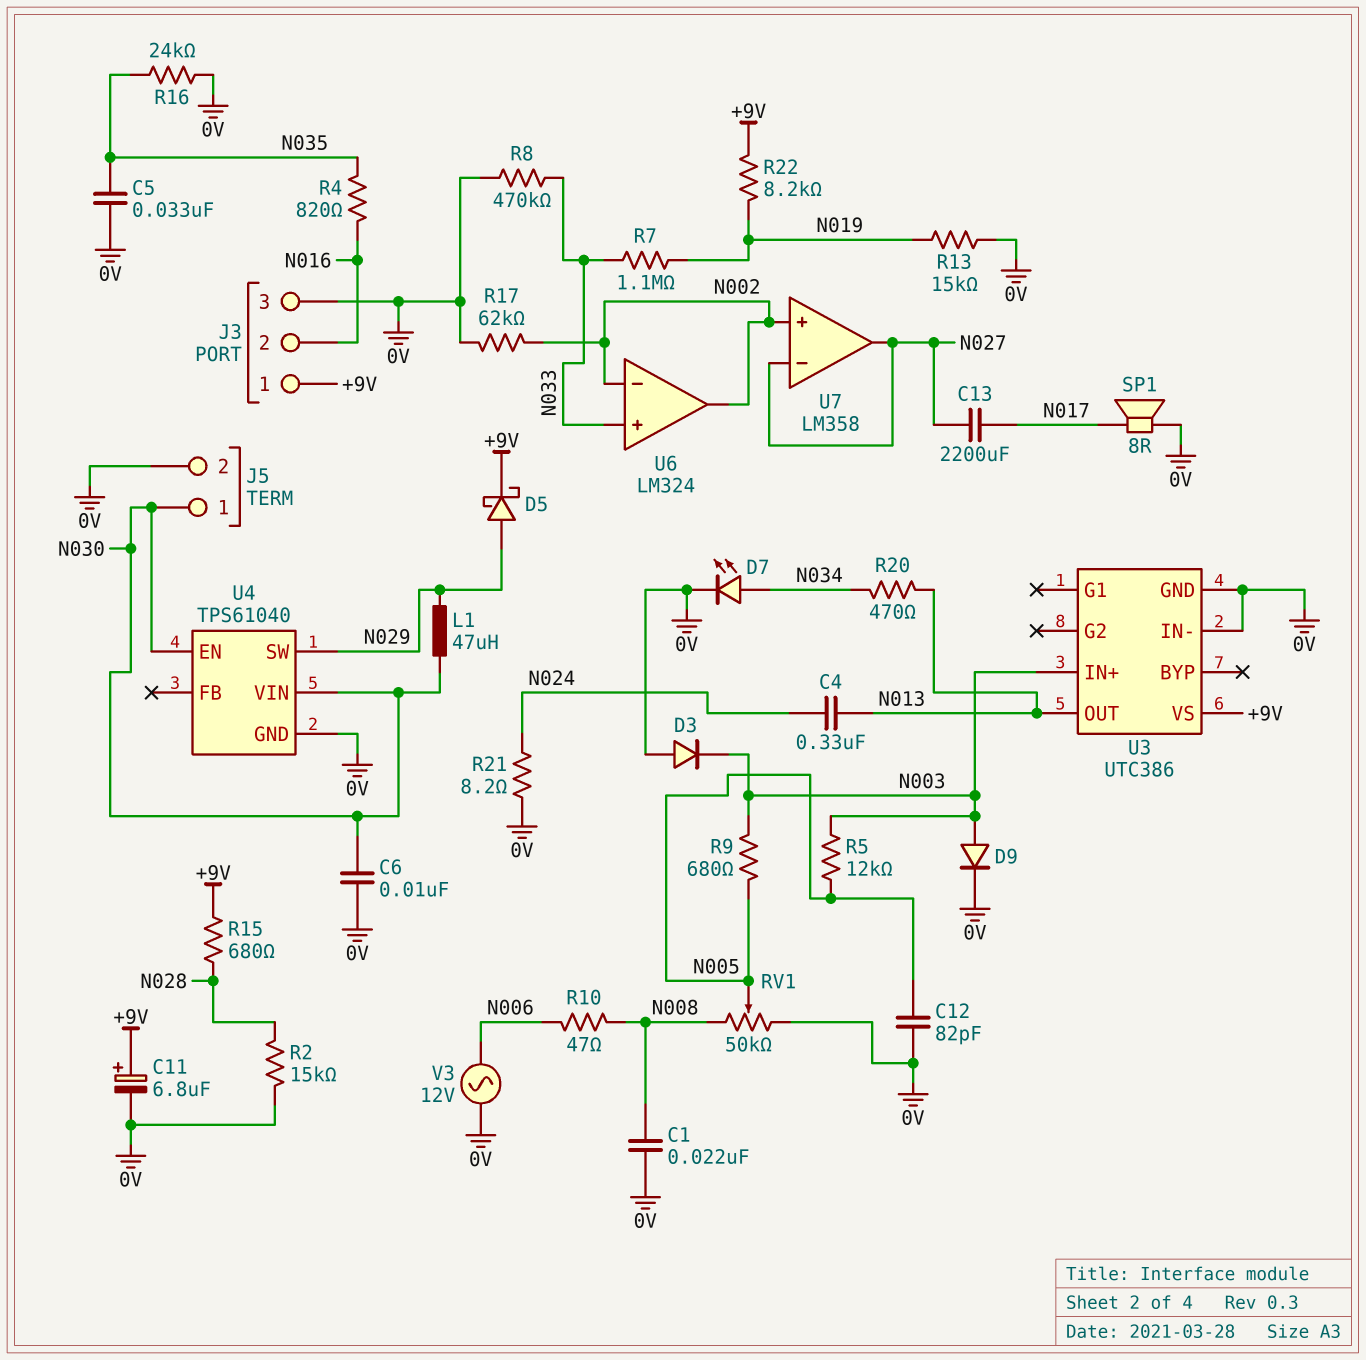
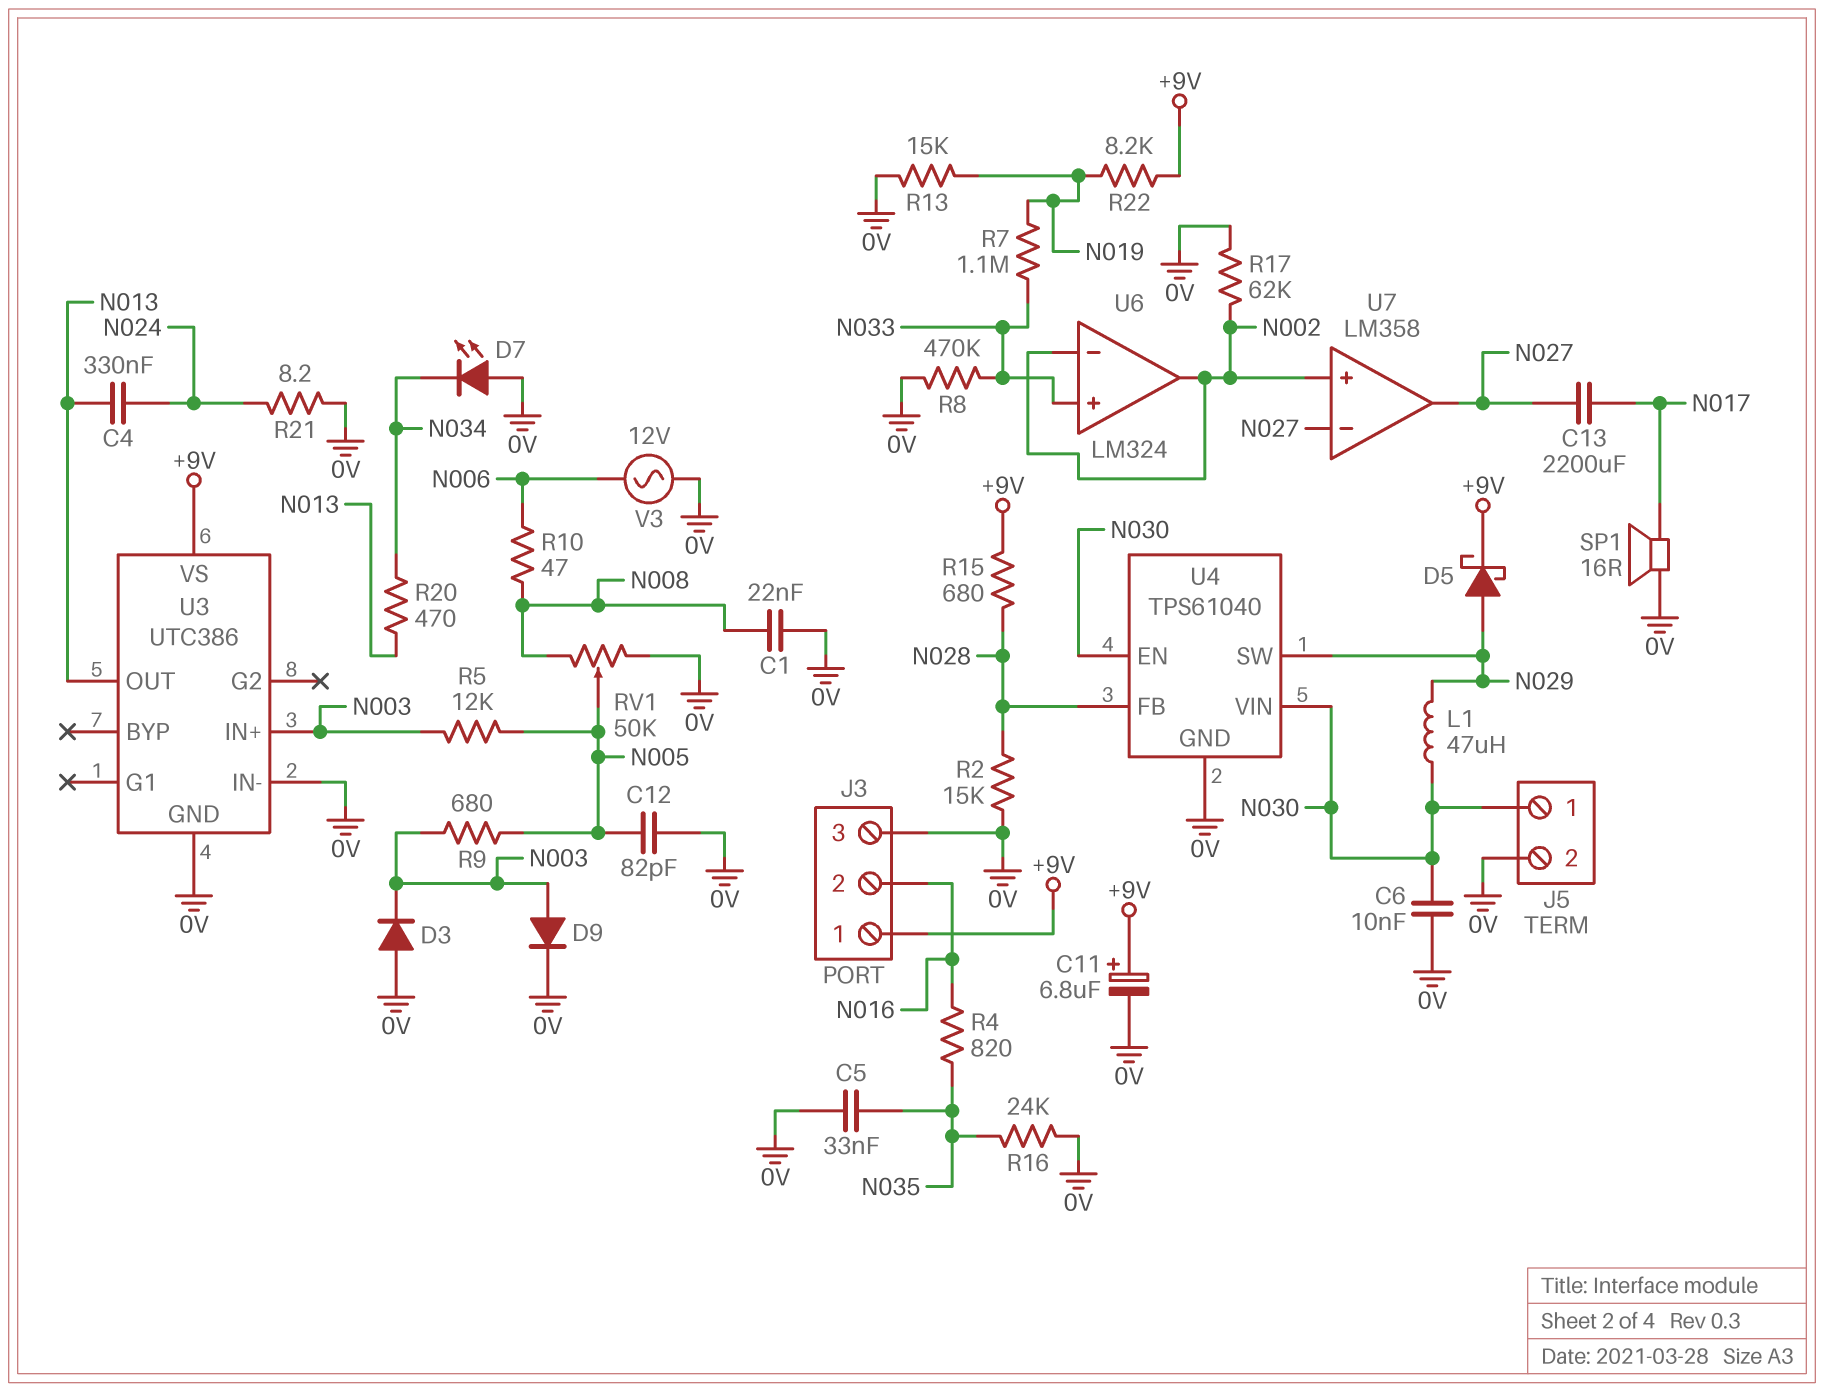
D7: LED (A N034, K 0V) -> LED (A 0V, K N034)
SP1: speaker 8R (0V, N017) -> speaker 16R (0V, N017)
U4 pin FB: none -> N028

